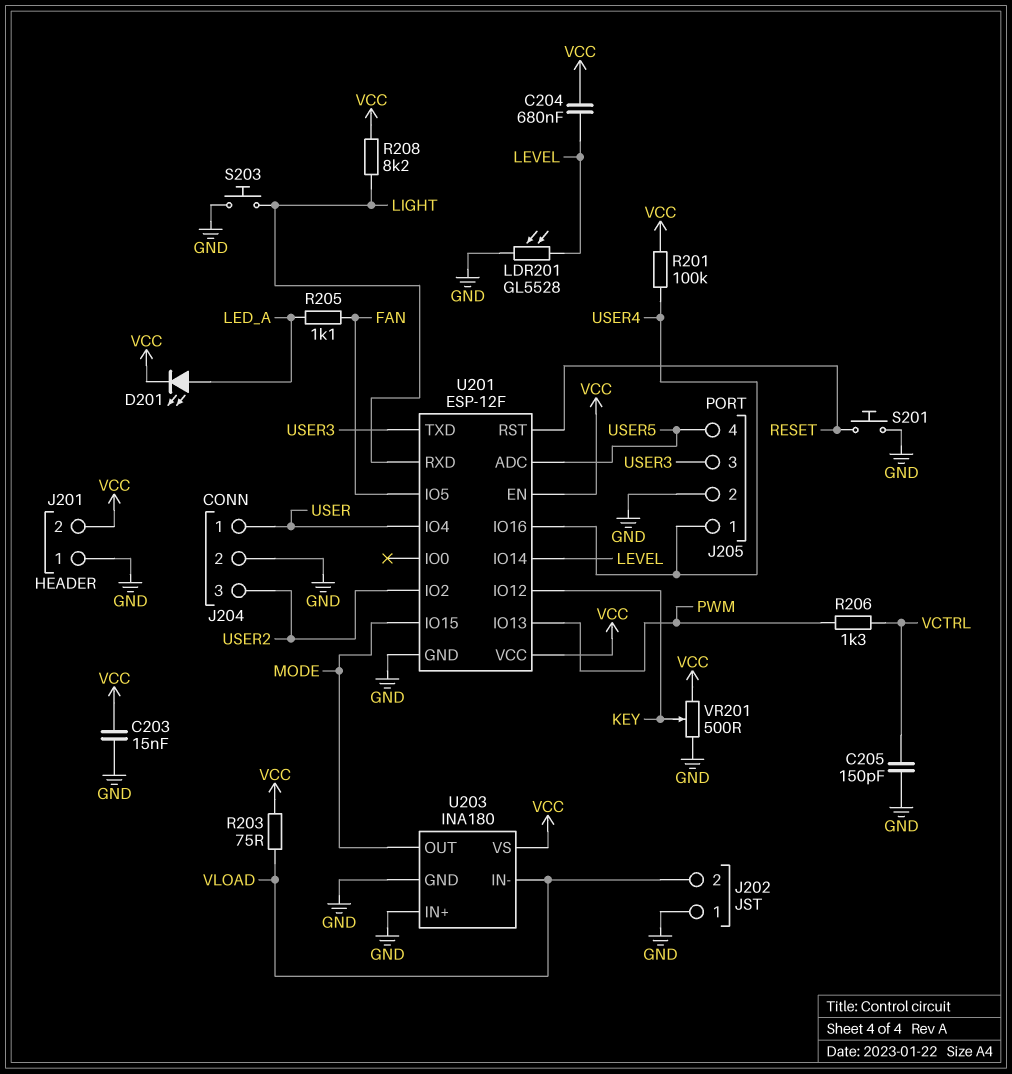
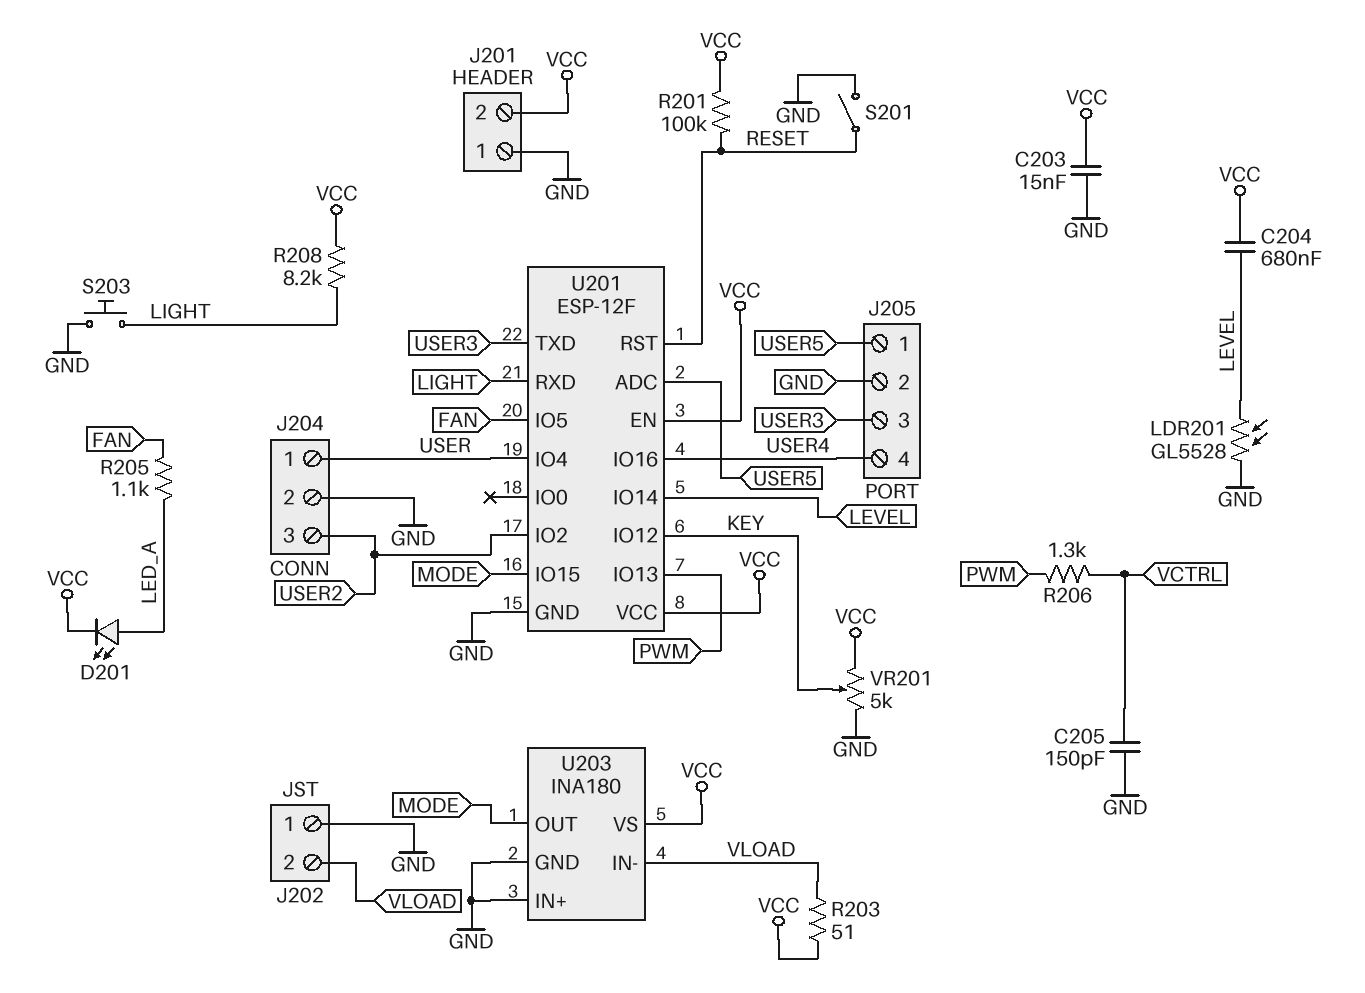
J205 pin 1: USER4 -> USER5
J205 pin 4: USER5 -> USER4
R201: 100k (USER4, VCC) -> 100k (RESET, VCC)
R203: 75 (VCC, VLOAD) -> 51 (VCC, VLOAD)
S201: button (GND, RESET) -> switch (GND, RESET)
VR201: 500 (GND, VCC, wiper KEY) -> 5k (GND, VCC, wiper KEY)

